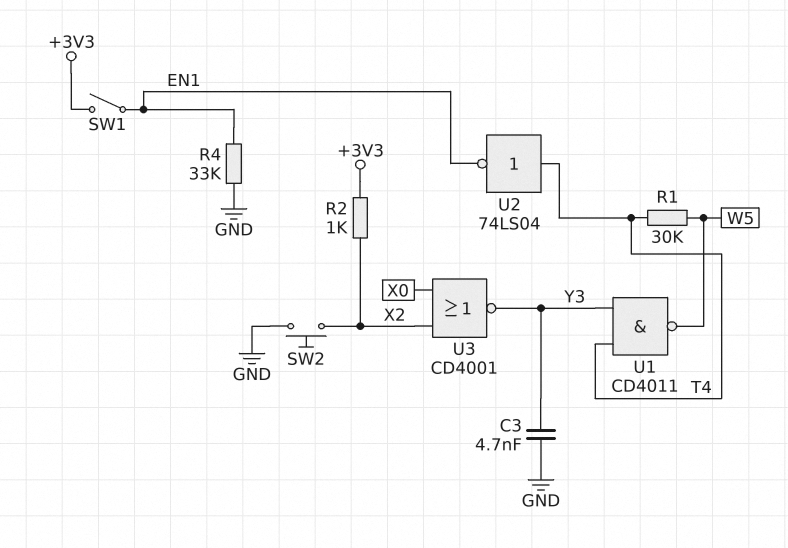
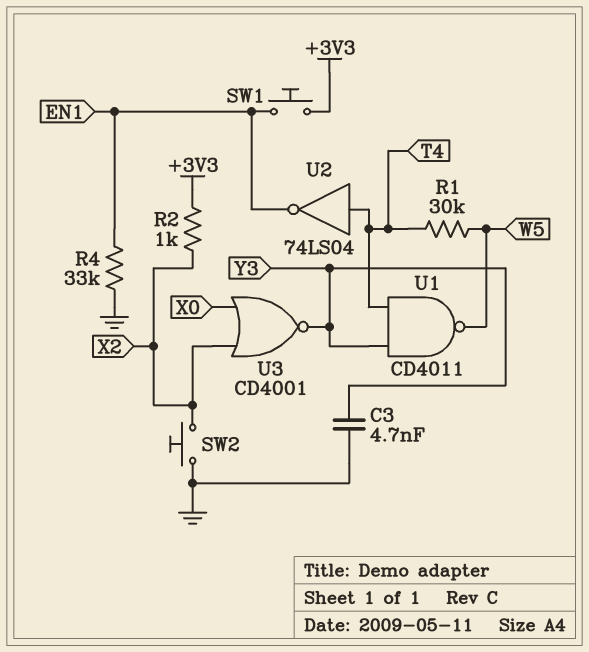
SW1: switch (+3V3, EN1) -> button (+3V3, EN1)

